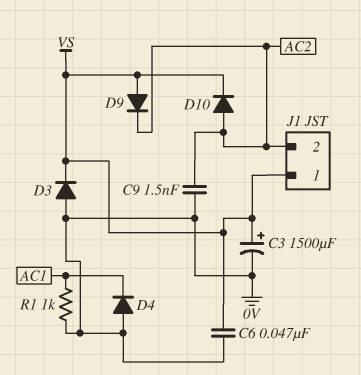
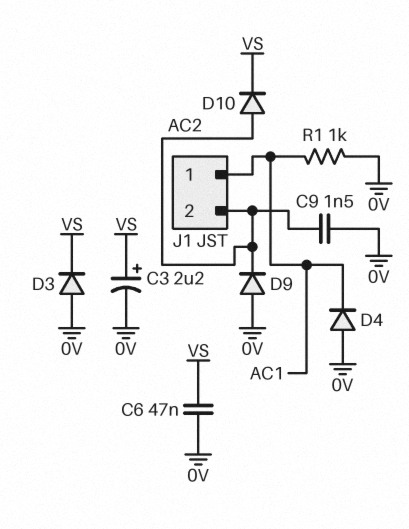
C3: 1500uF (plus VS, minus 0V) -> 2.2uF (plus VS, minus 0V)
D9: diode (A VS, K AC2) -> diode (A 0V, K AC2)
J1 pin 1: VS -> AC1

